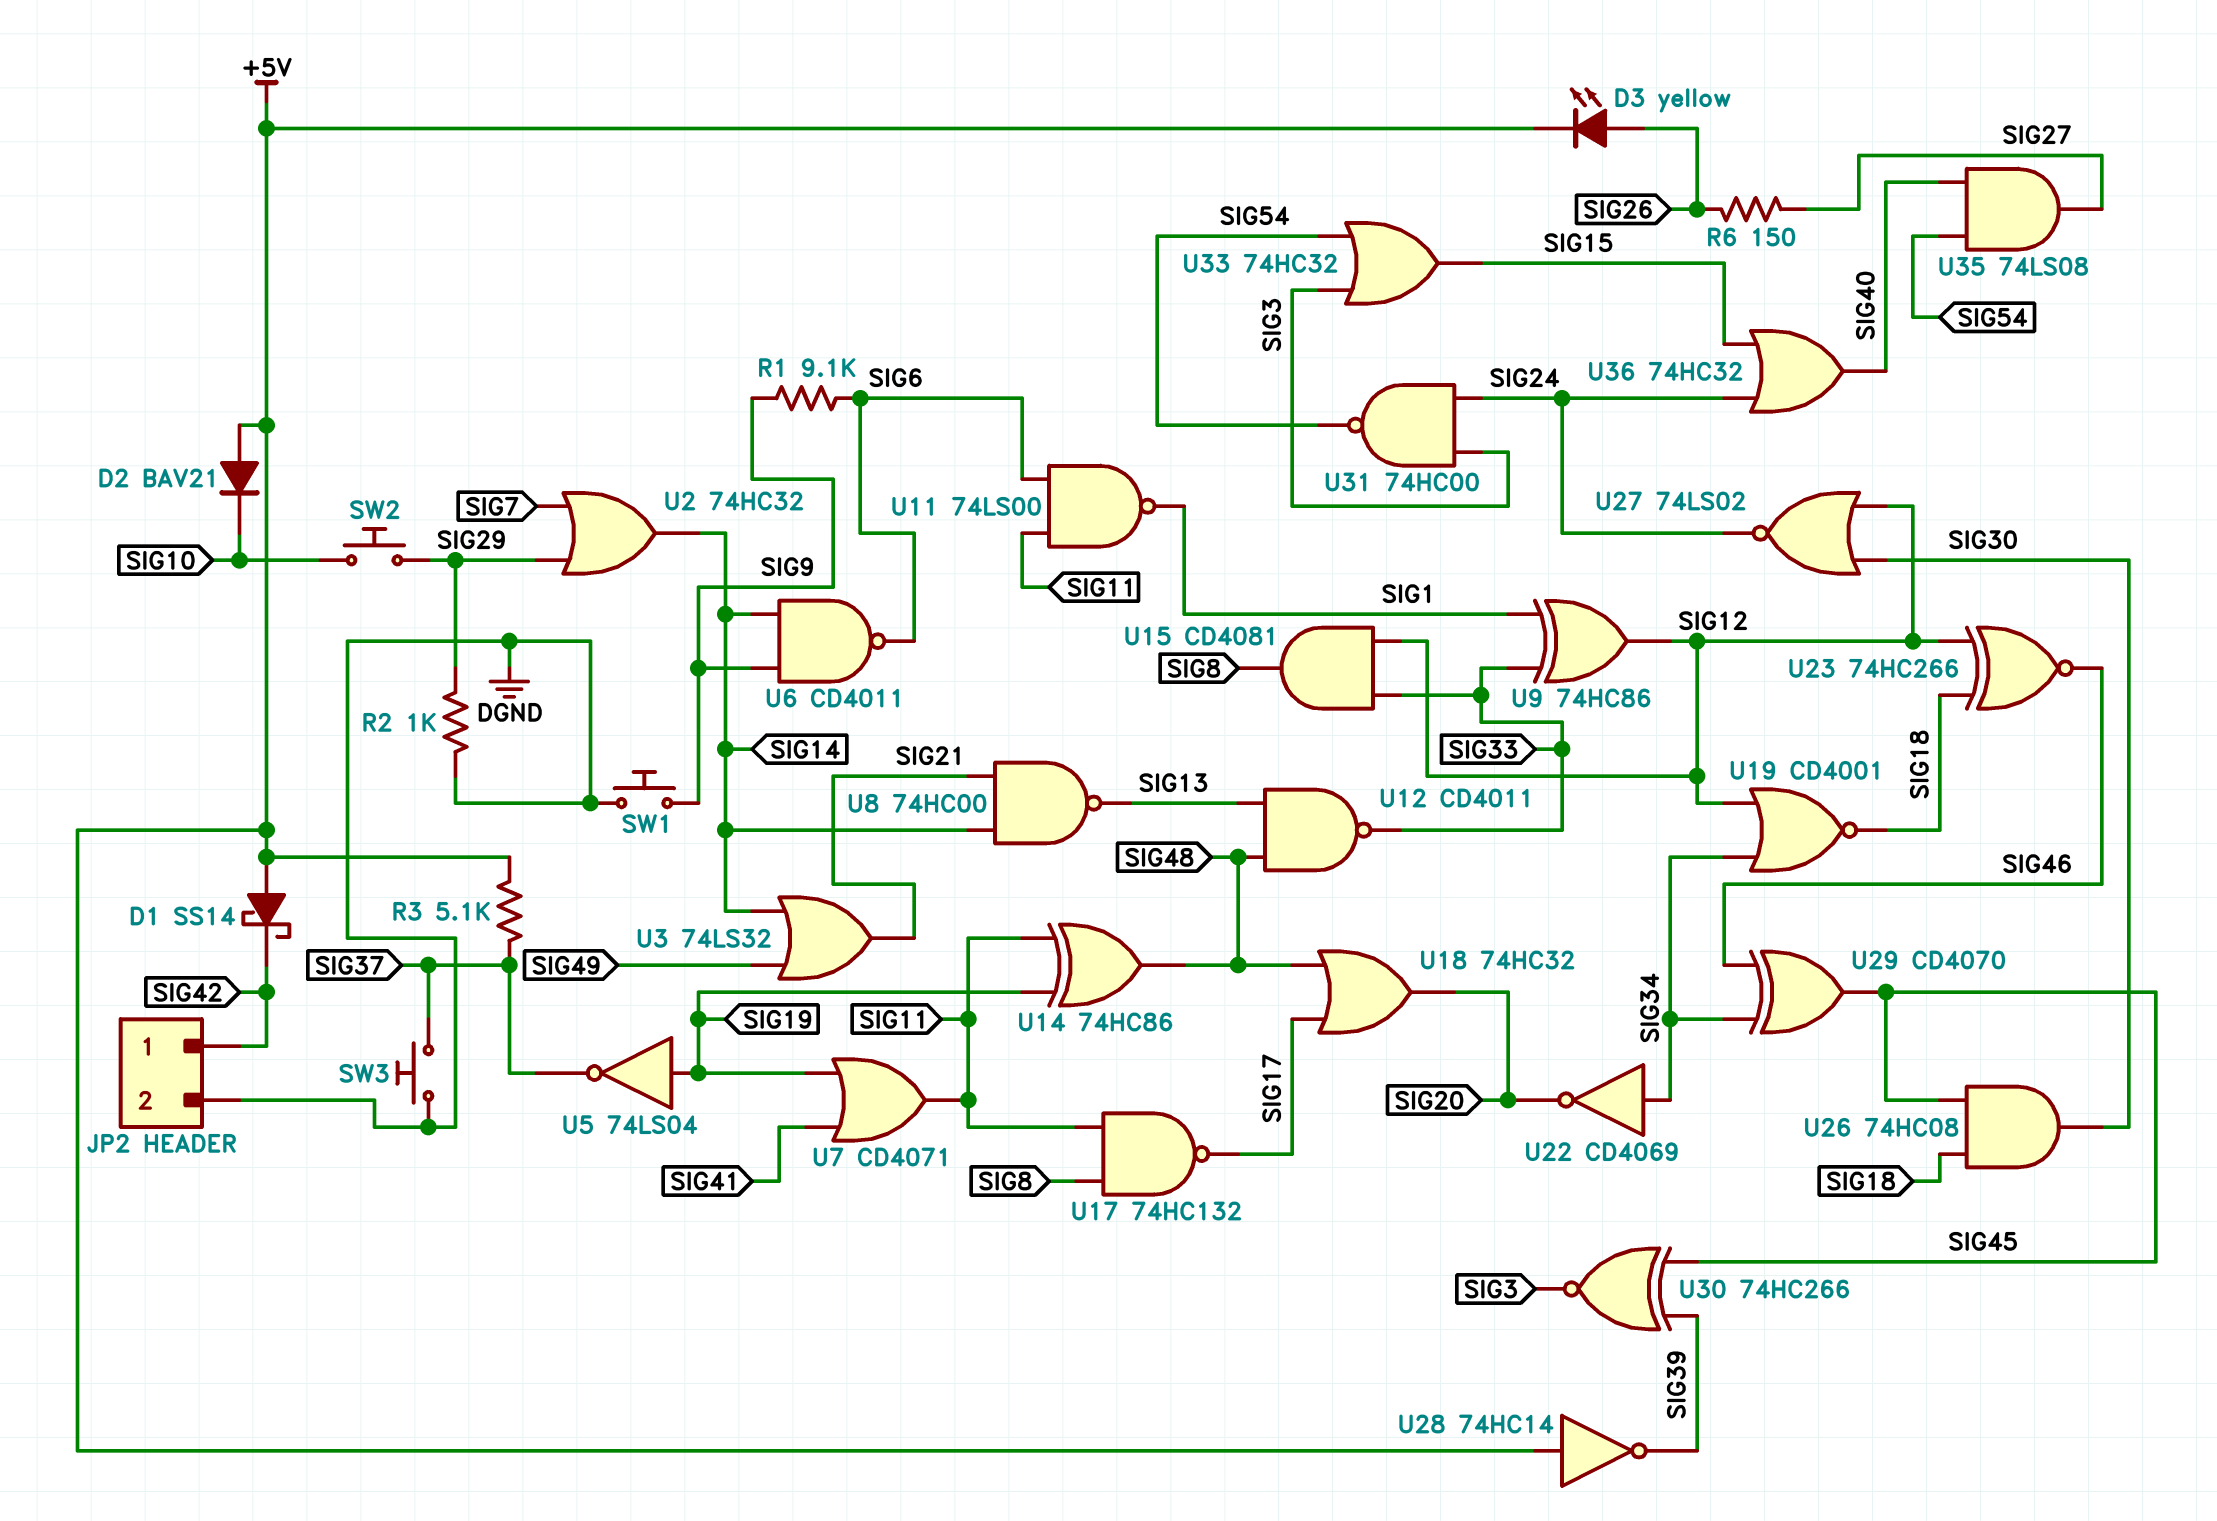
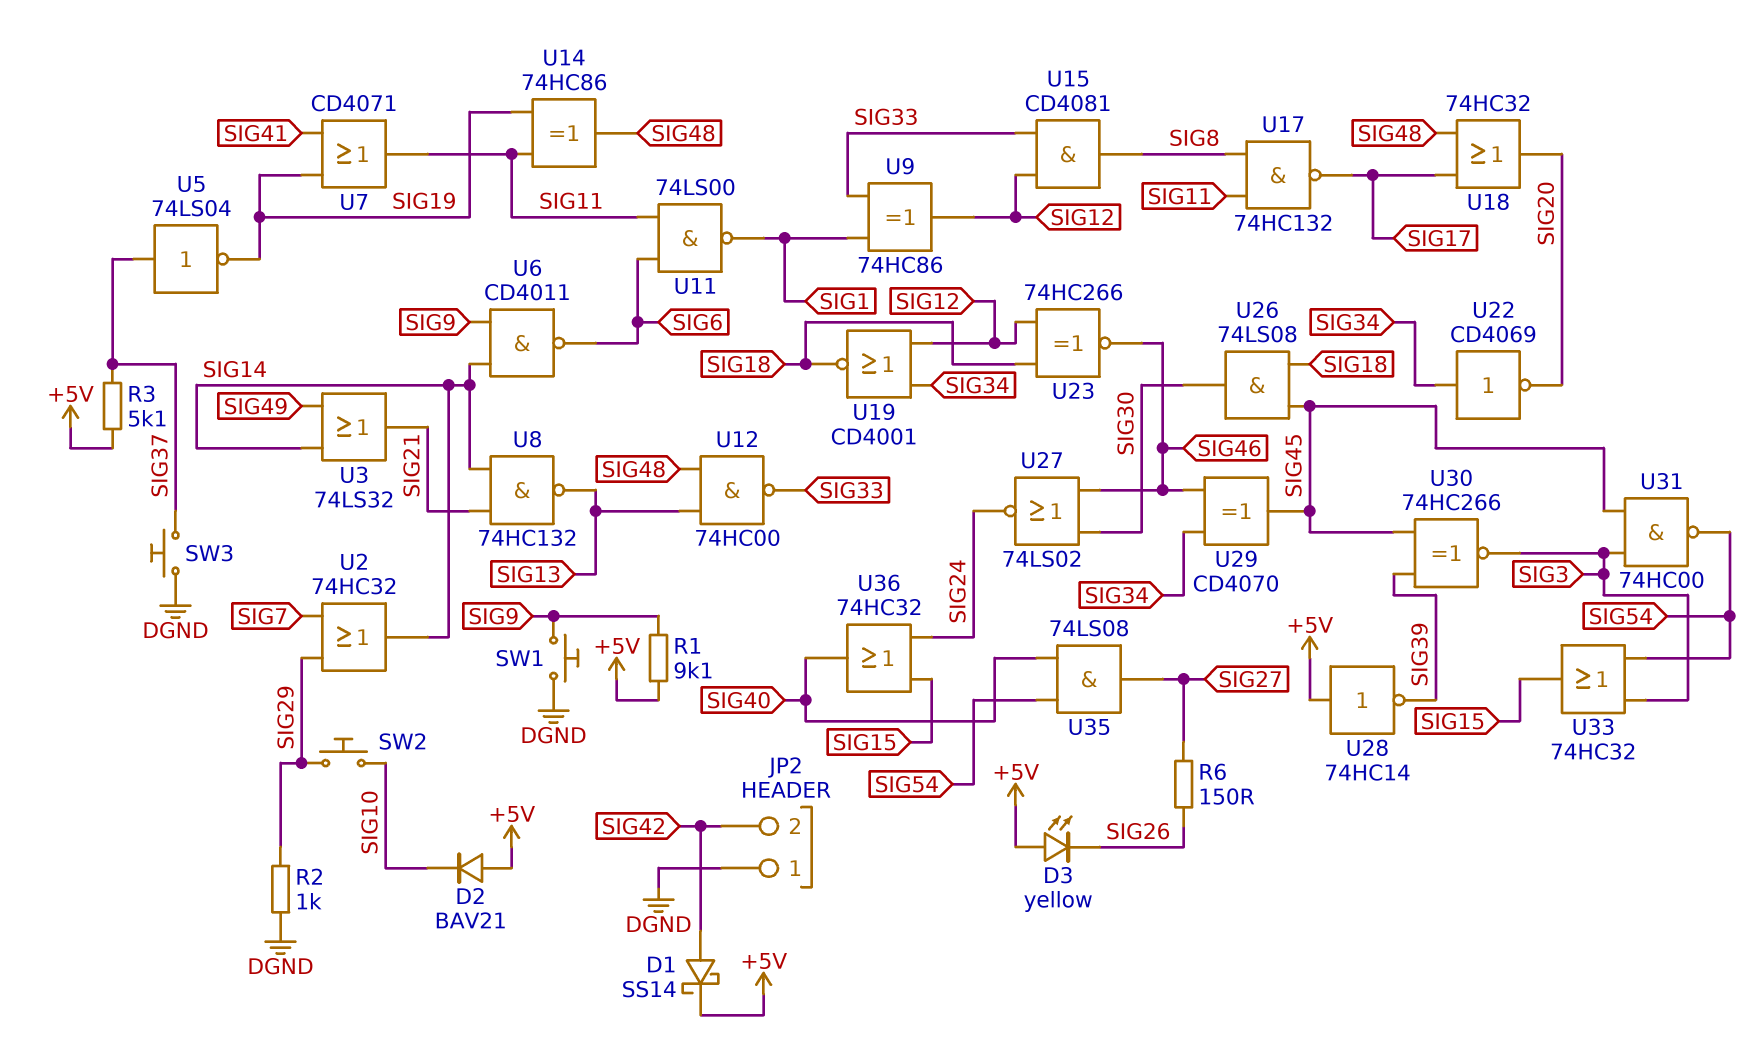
D1: schottky SS14 (A +5V, K SIG42) -> schottky SS14 (A SIG42, K +5V)
D3: LED yellow (A SIG26, K +5V) -> LED yellow (A +5V, K SIG26)
JP2 pin 1: SIG42 -> DGND
JP2 pin 2: DGND -> SIG42
R1: 9.1k (SIG6, SIG9) -> 9.1k (+5V, SIG9)
U5: NOT 74LS04 (in SIG19, out SIG37) -> NOT 74LS04 (in SIG37, out SIG19)
U8: NAND 74HC00 (in SIG14, in SIG21, out SIG13) -> NAND 74HC132 (in SIG14, in SIG21, out SIG13)
U12: NAND CD4011 (in SIG13, in SIG48, out SIG33) -> NAND 74HC00 (in SIG13, in SIG48, out SIG33)
U26: AND 74HC08 (in SIG18, in SIG45, out SIG30) -> AND 74LS08 (in SIG18, in SIG45, out SIG30)
U27: NOR 74LS02 (in SIG12, in SIG30, out SIG24) -> NOR 74LS02 (in SIG30, in SIG46, out SIG24)
U31: NAND 74HC00 (in SIG3, in SIG24, out SIG54) -> NAND 74HC00 (in SIG3, in SIG45, out SIG54)

